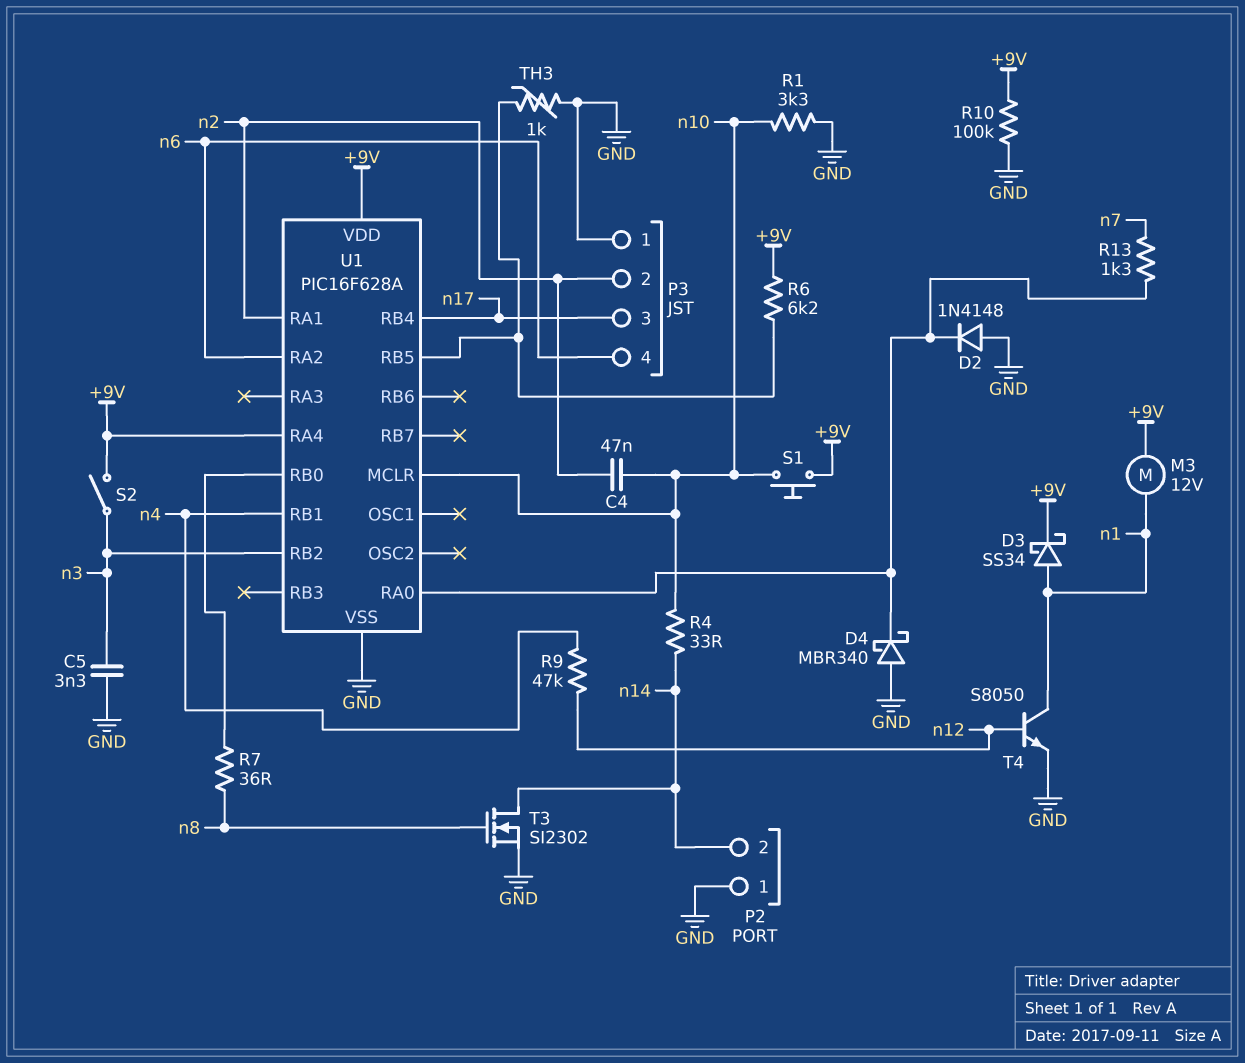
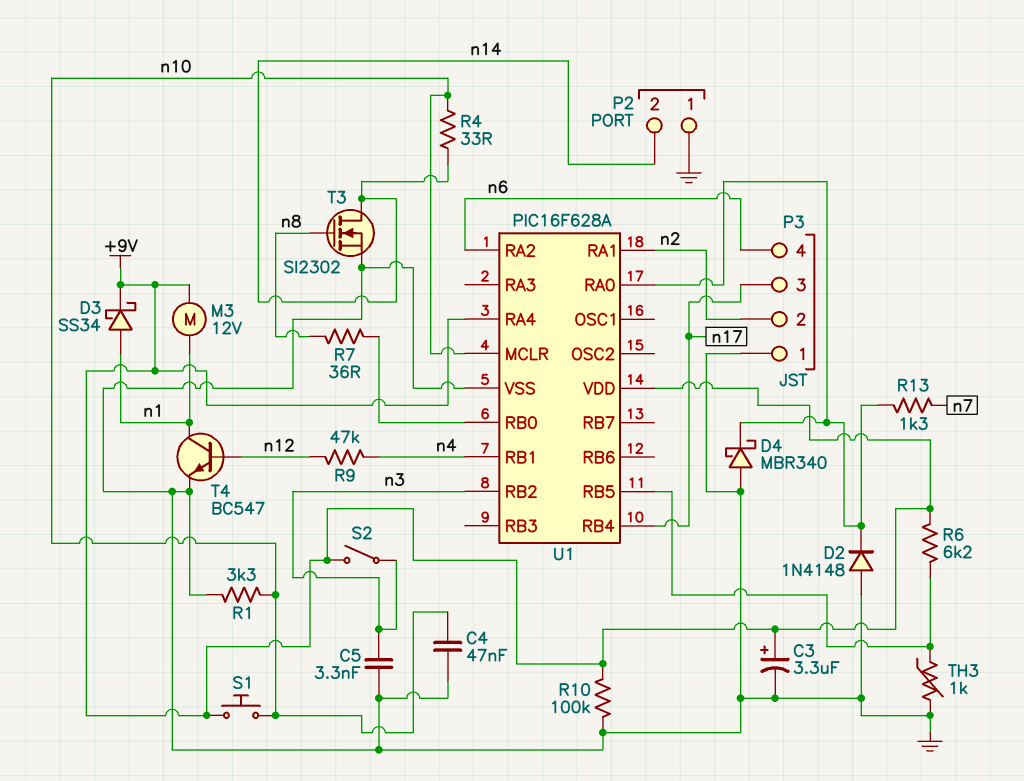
C3: none -> 3.3uF (plus +9V, minus GND)
C4: 47nF (n2, n10) -> 47nF (GND, n10)
T4: NPN S8050 (B n12, C n1, E GND) -> NPN BC547 (B n12, C n1, E GND)

